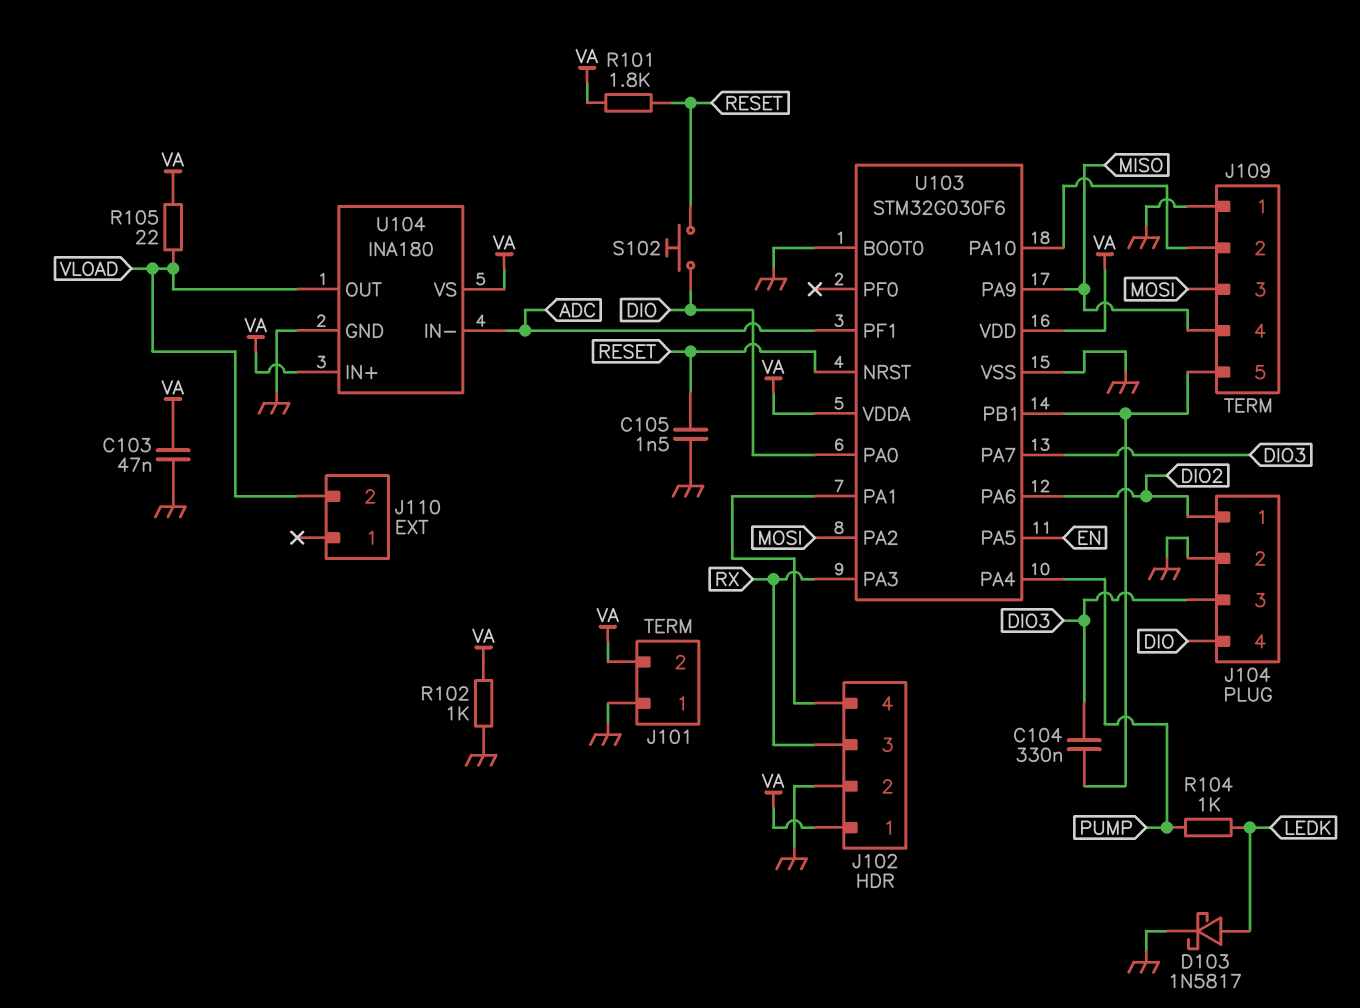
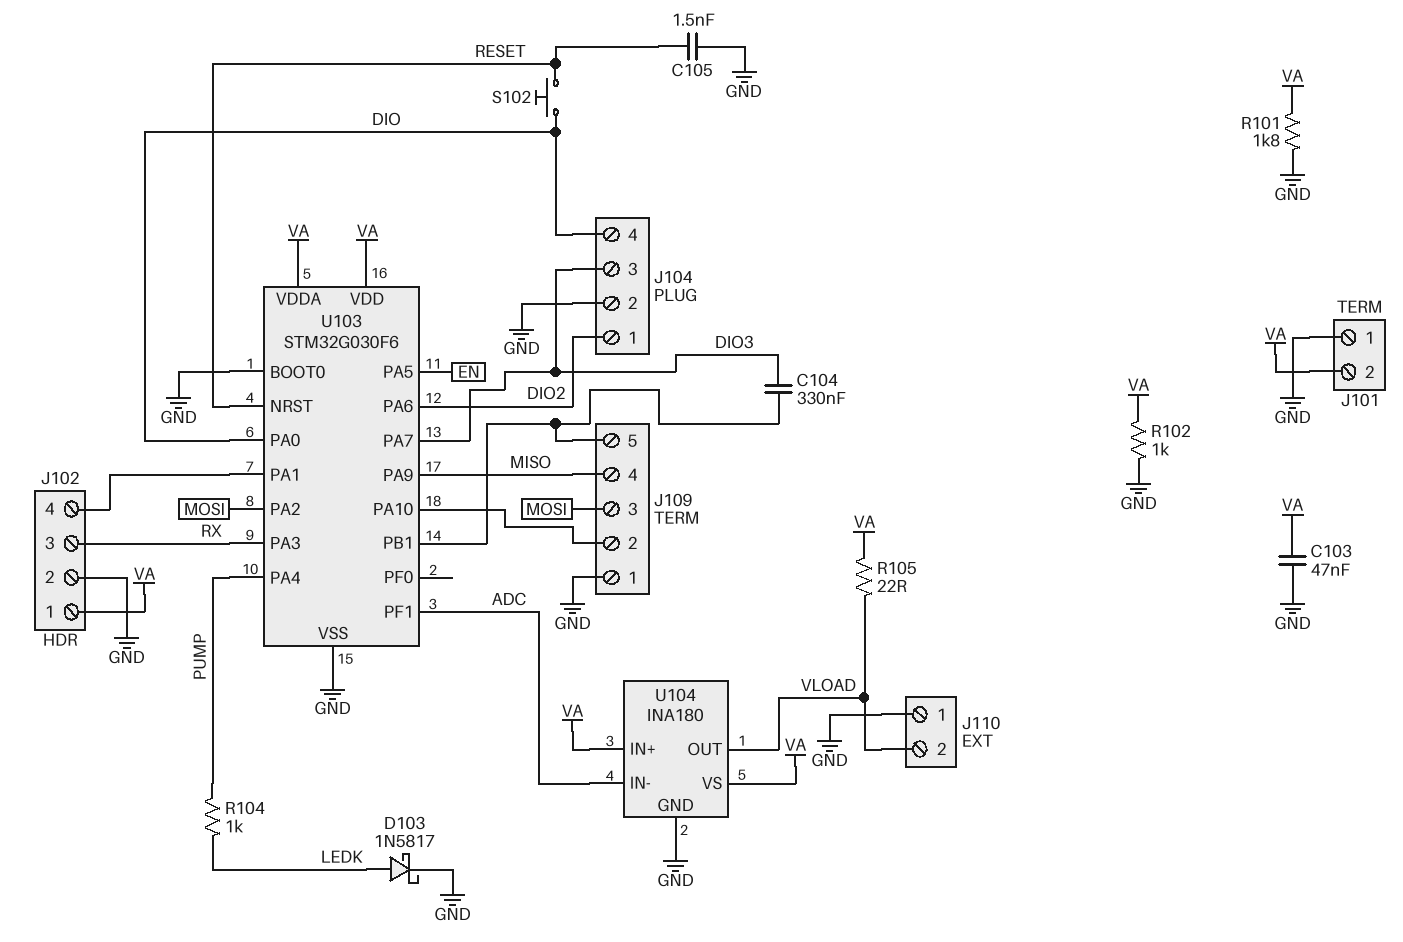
J110 pin 1: none -> GND
R101: 1.8k (RESET, VA) -> 1.8k (GND, VA)

